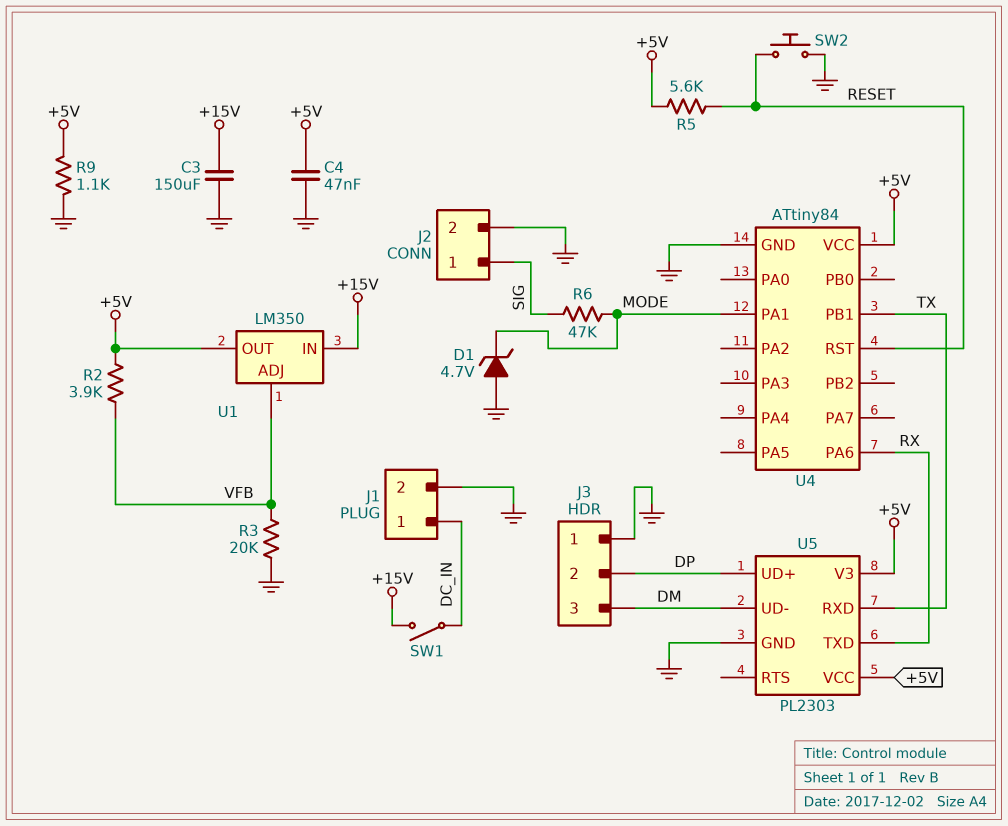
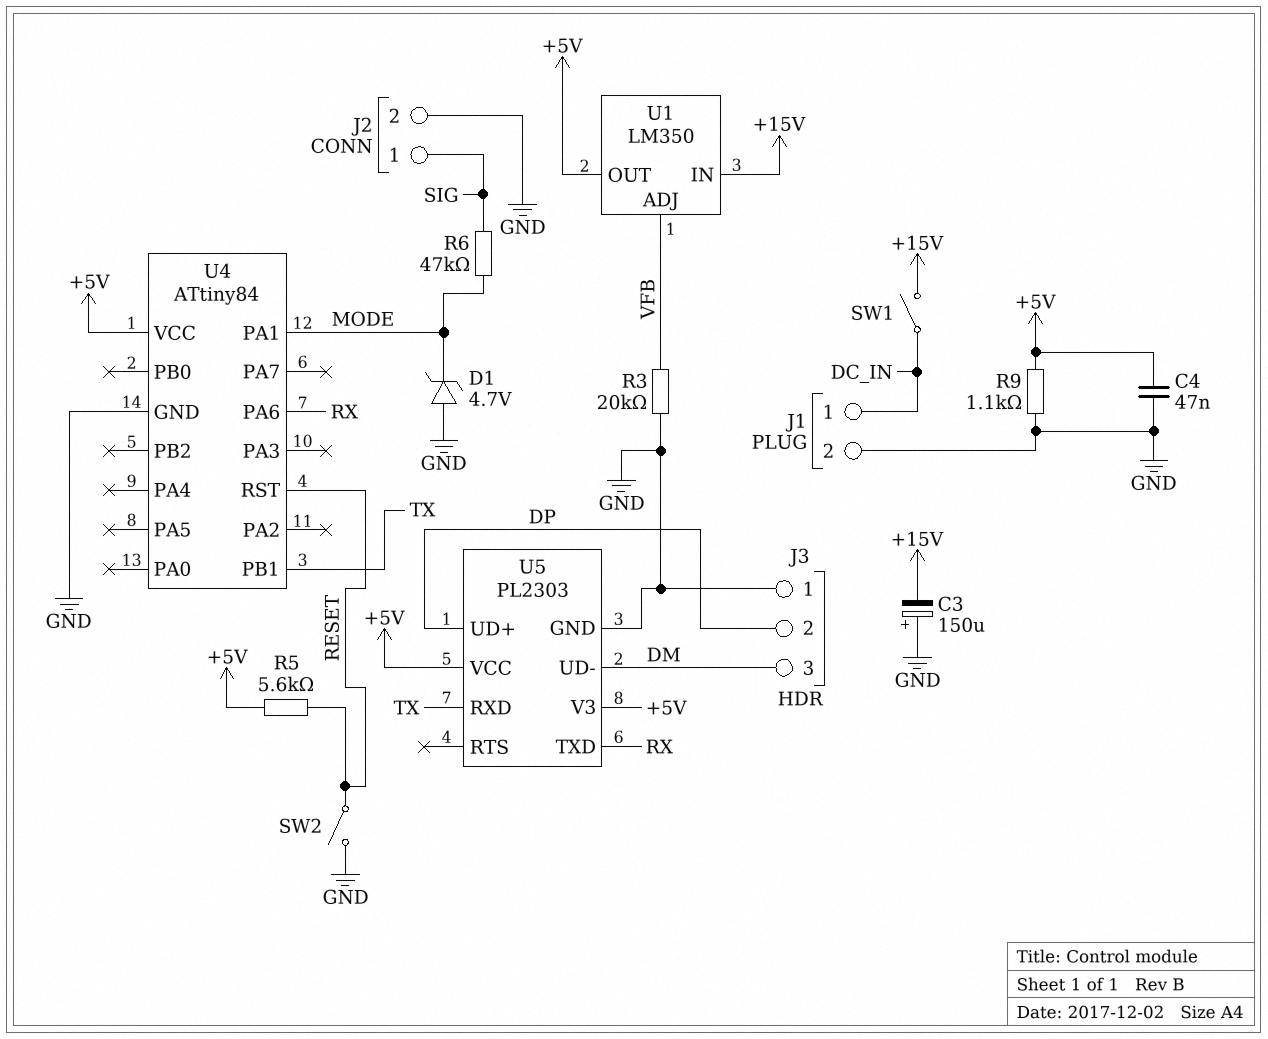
C3: 150uF (+15V, GND) -> 150uF (plus GND, minus +15V)
R2: 3.9k (+5V, VFB) -> none
SW2: button (GND, RESET) -> switch (GND, RESET)

